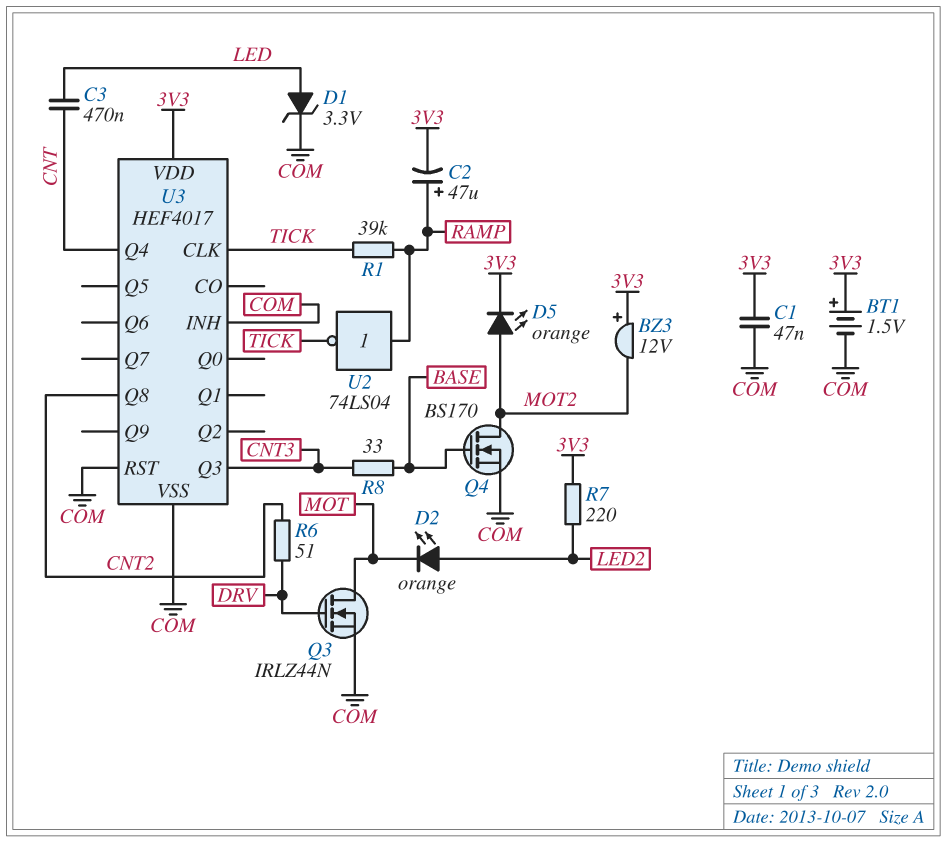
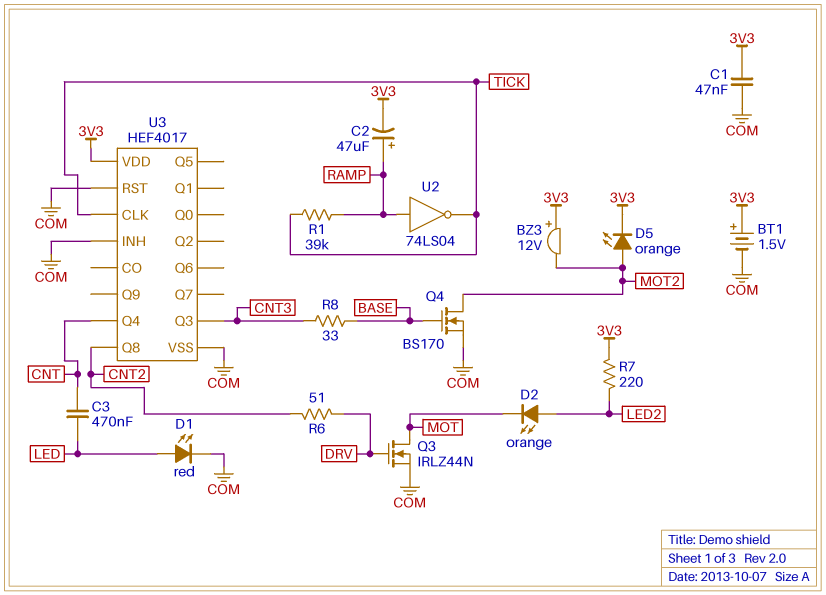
D1: zener 3.3V (A LED, K COM) -> LED red (A LED, K COM)

